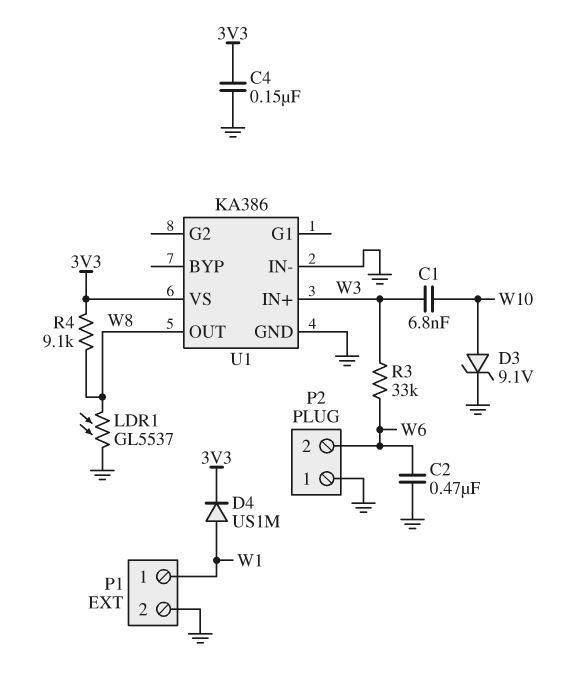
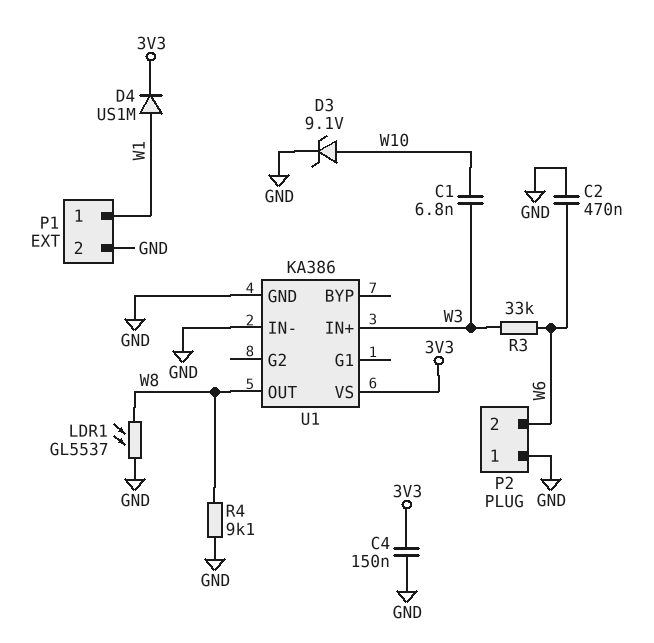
R4: 9.1k (3V3, W8) -> 9.1k (GND, W8)

